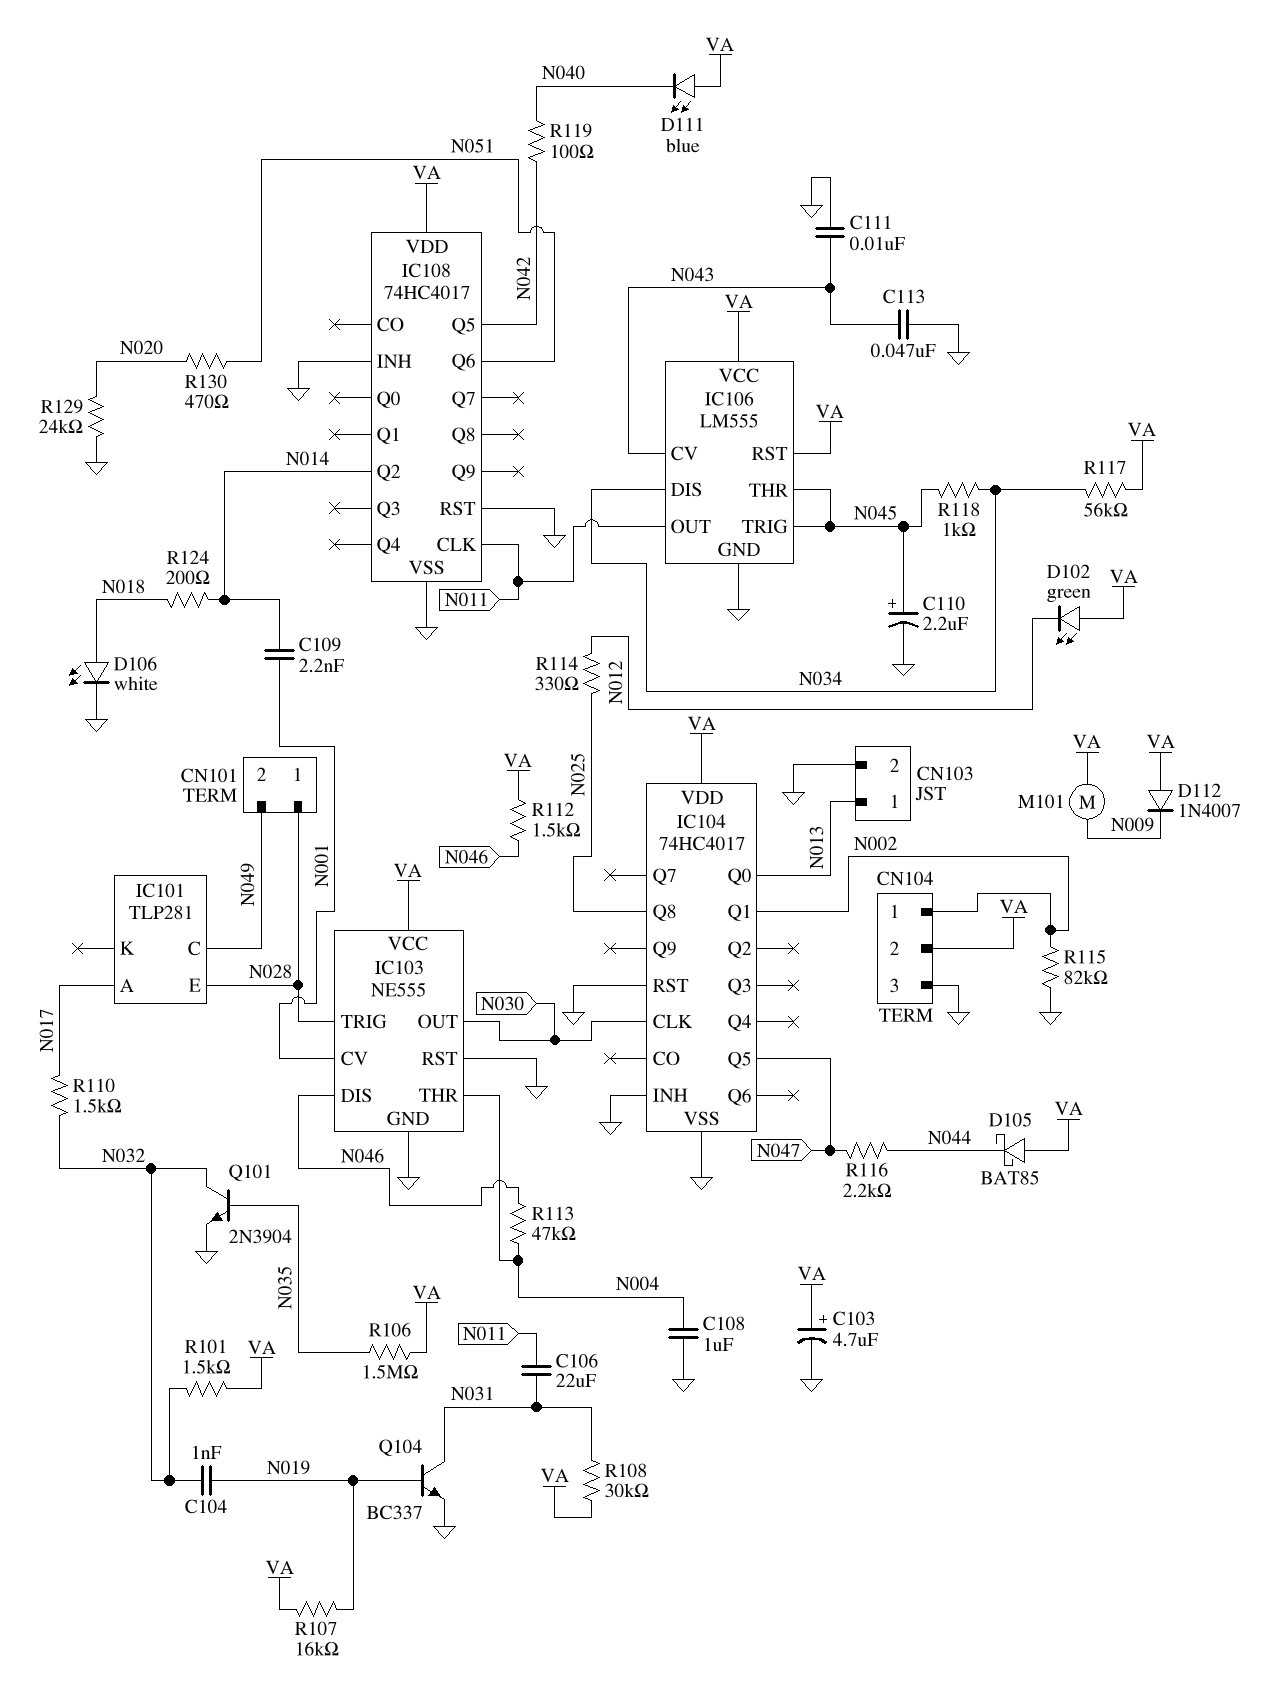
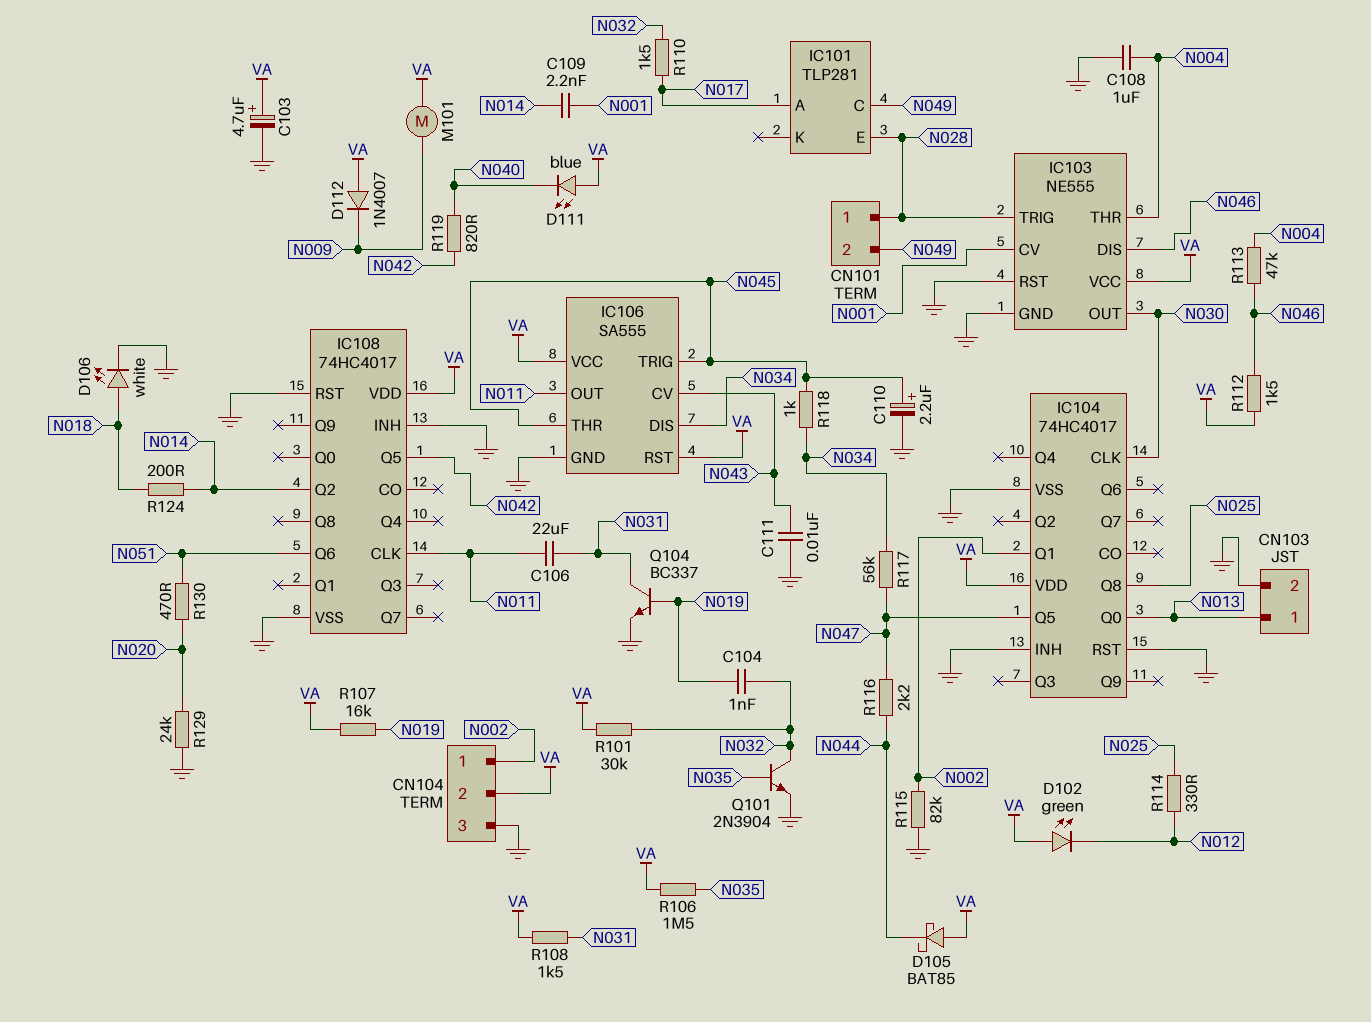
C113: 47nF (GND, N043) -> none
IC106: LM555 -> SA555
R101: 1.5k (N032, VA) -> 30k (N032, VA)
R108: 30k (N031, VA) -> 1.5k (N031, VA)
R117: 56k (N034, VA) -> 56k (N034, N047)
R119: 100 (N040, N042) -> 820 (N040, N042)

